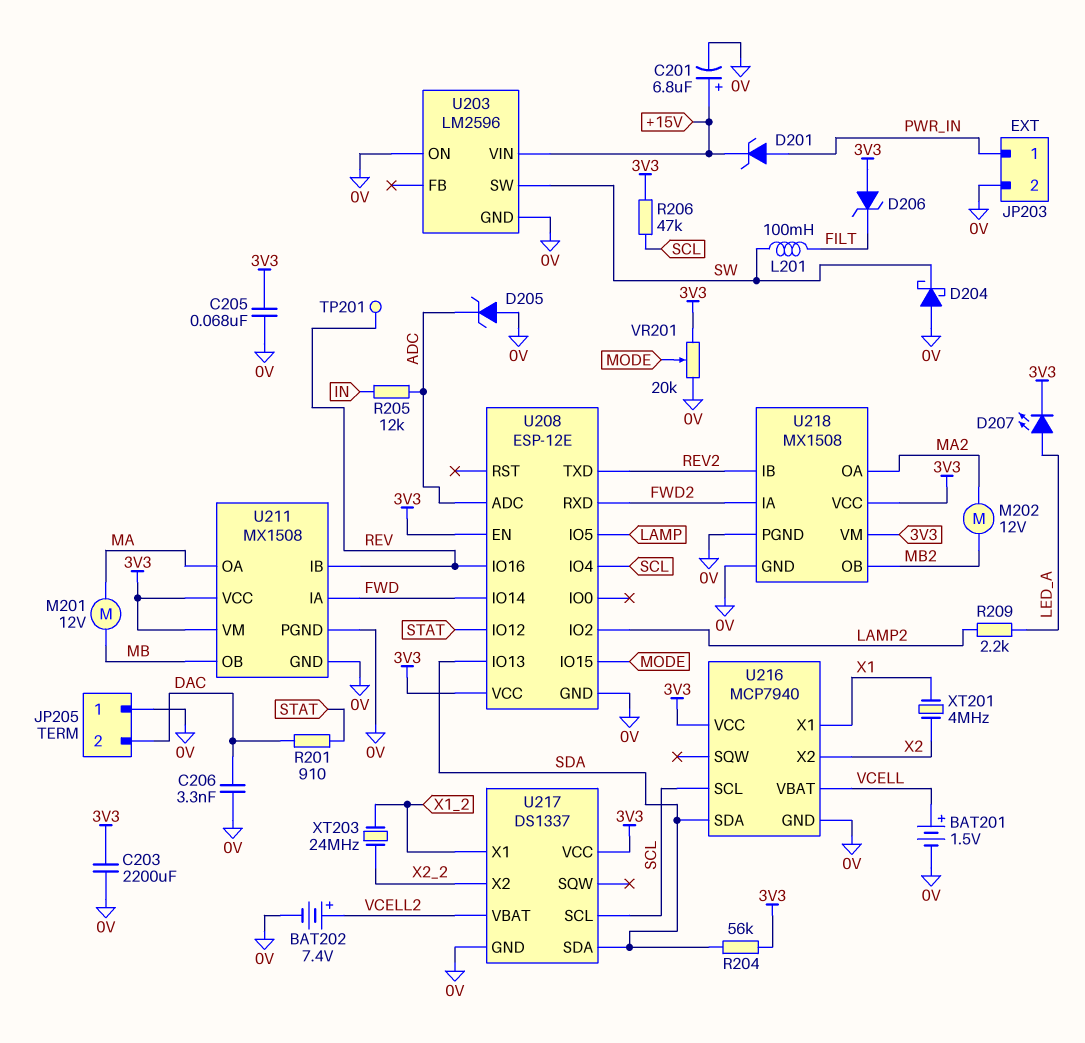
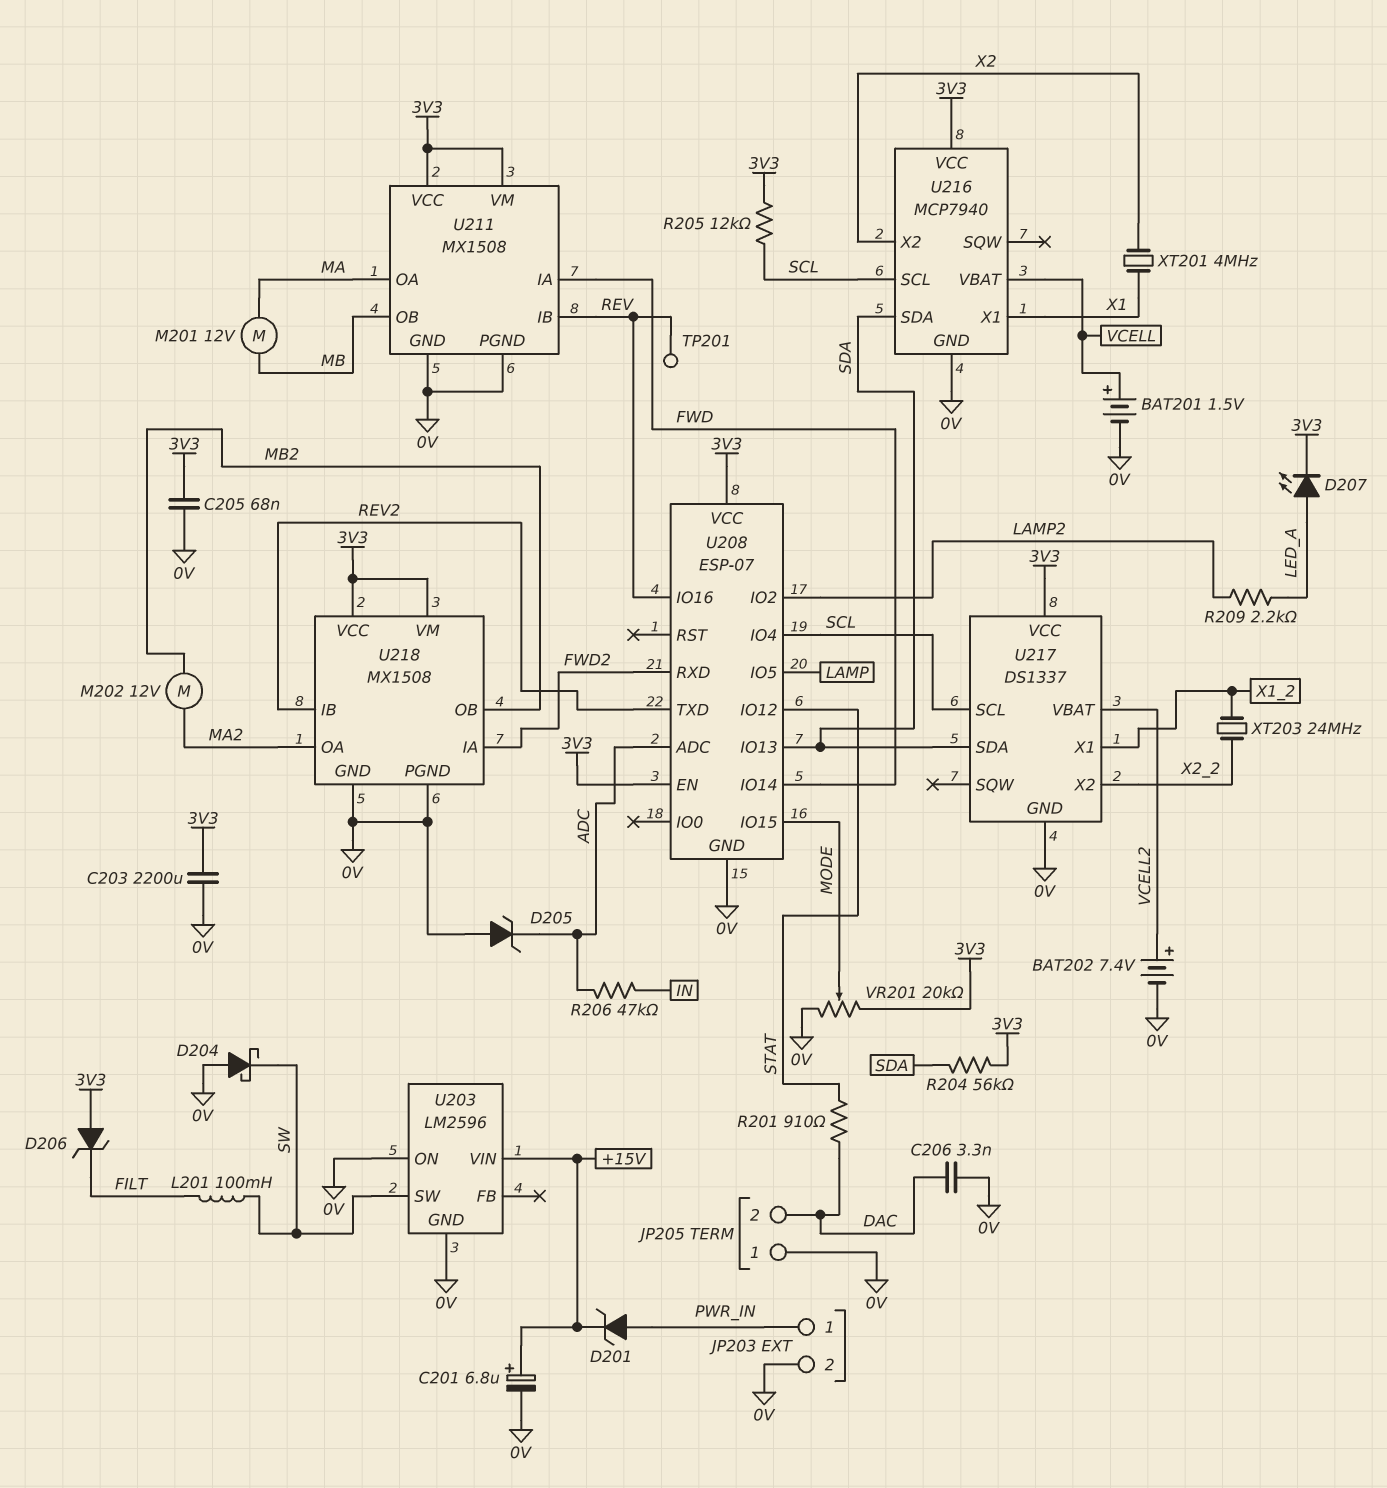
R205: 12k (ADC, IN) -> 12k (3V3, SCL)
R206: 47k (3V3, SCL) -> 47k (ADC, IN)
U208: ESP-12E -> ESP-07

